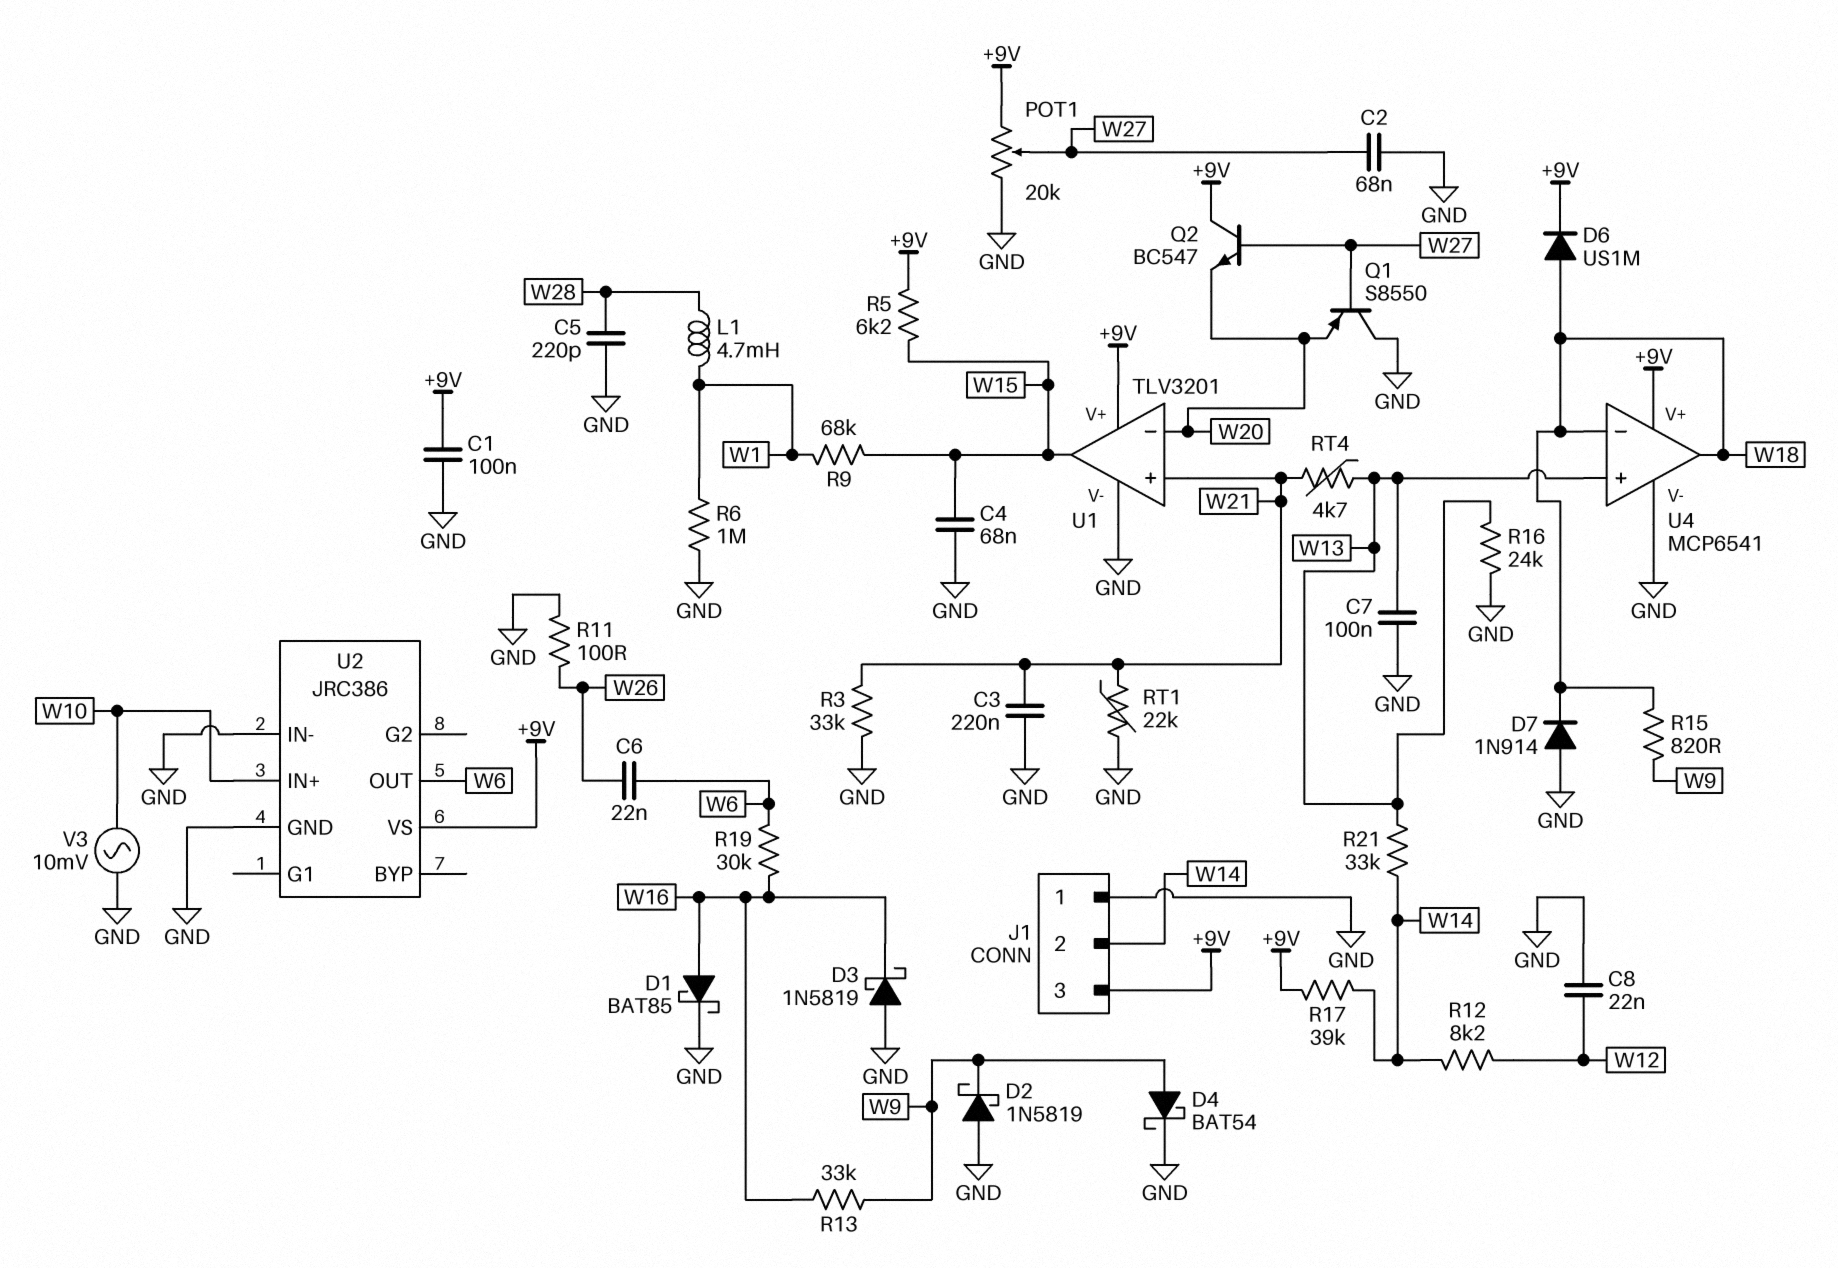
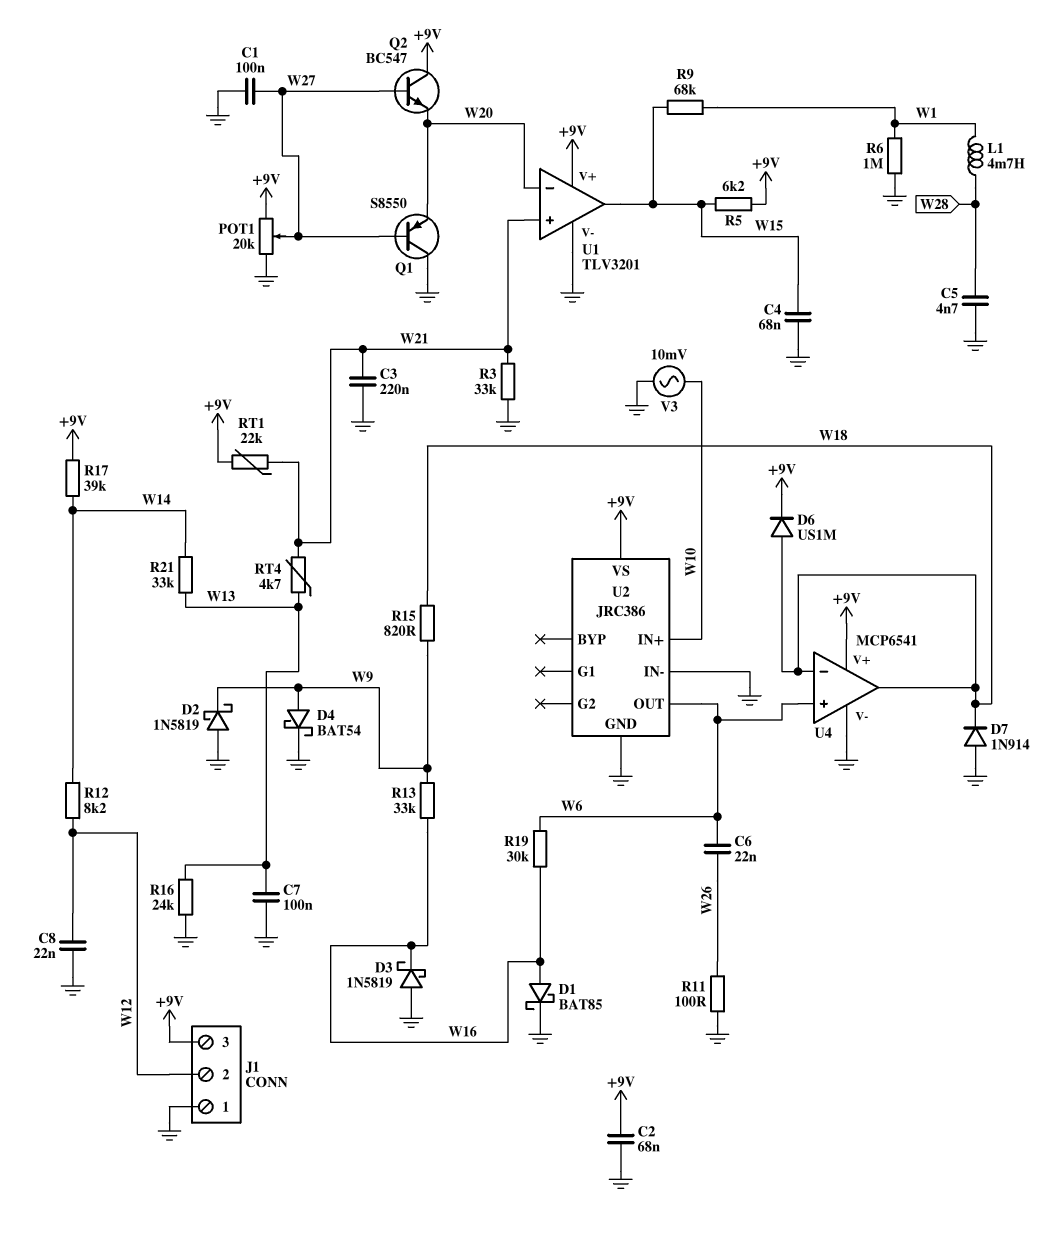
C1: 100nF (+9V, GND) -> 100nF (GND, W27)
C2: 68nF (GND, W27) -> 68nF (+9V, GND)
C5: 220pF (GND, W28) -> 4.7nF (GND, W28)
J1 pin 2: W14 -> W12
RT1: 22k (GND, W21) -> 22k (+9V, W21)
U4 pin in+: W13 -> W6

